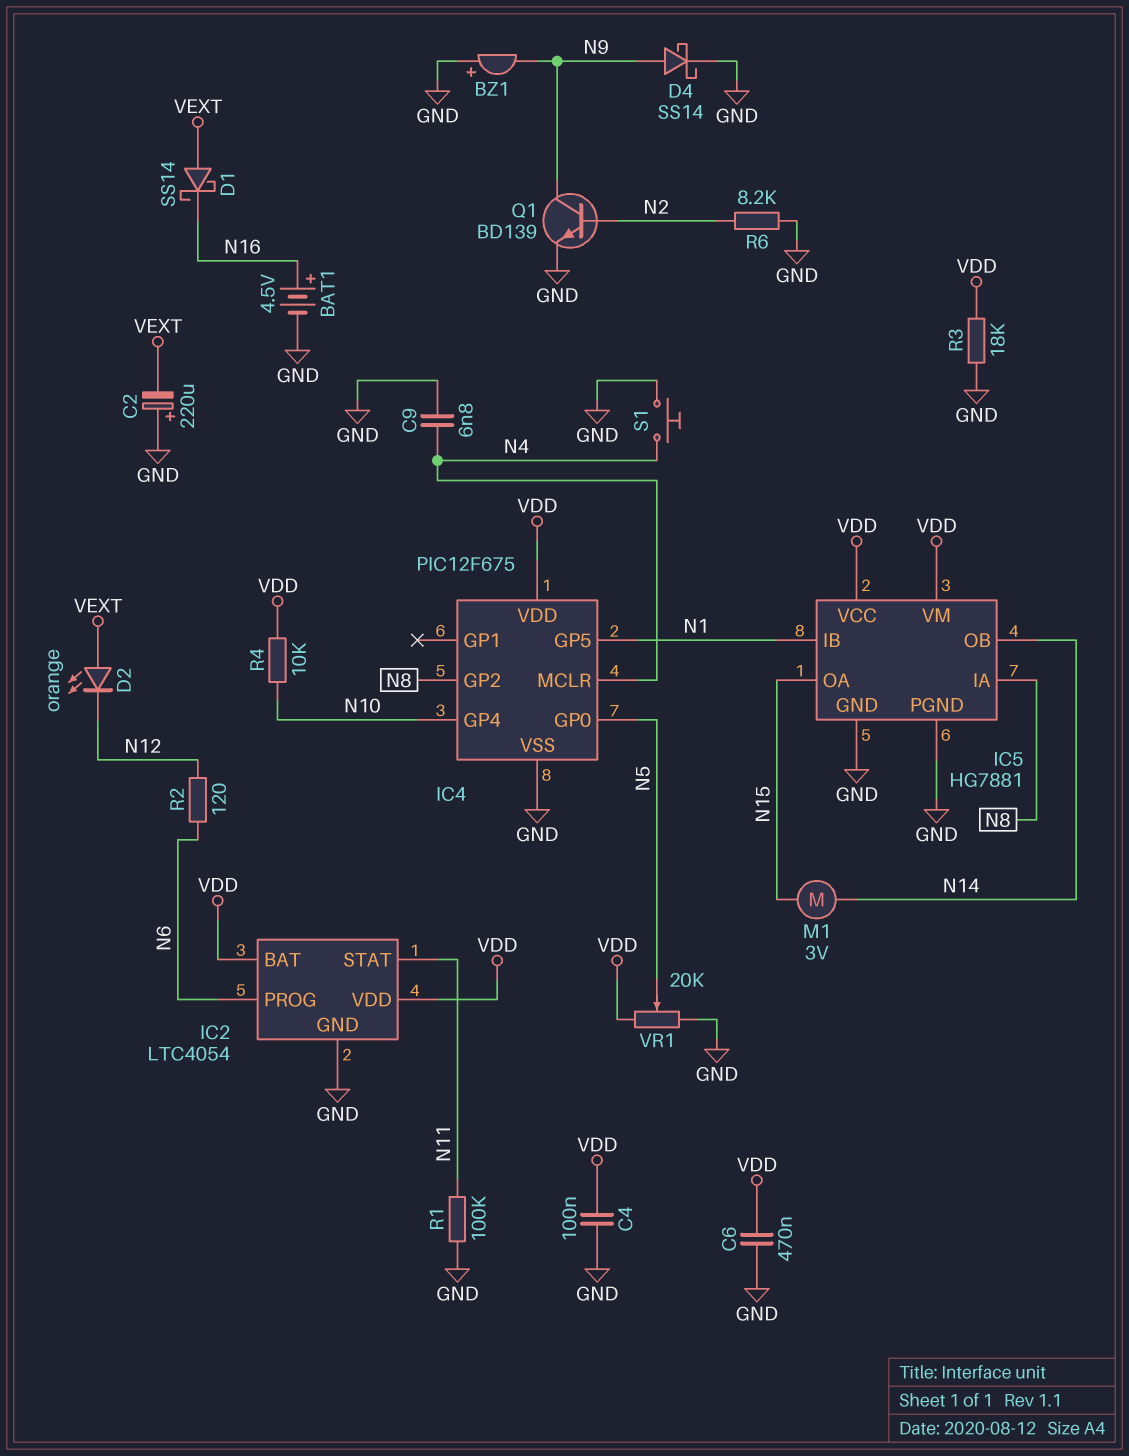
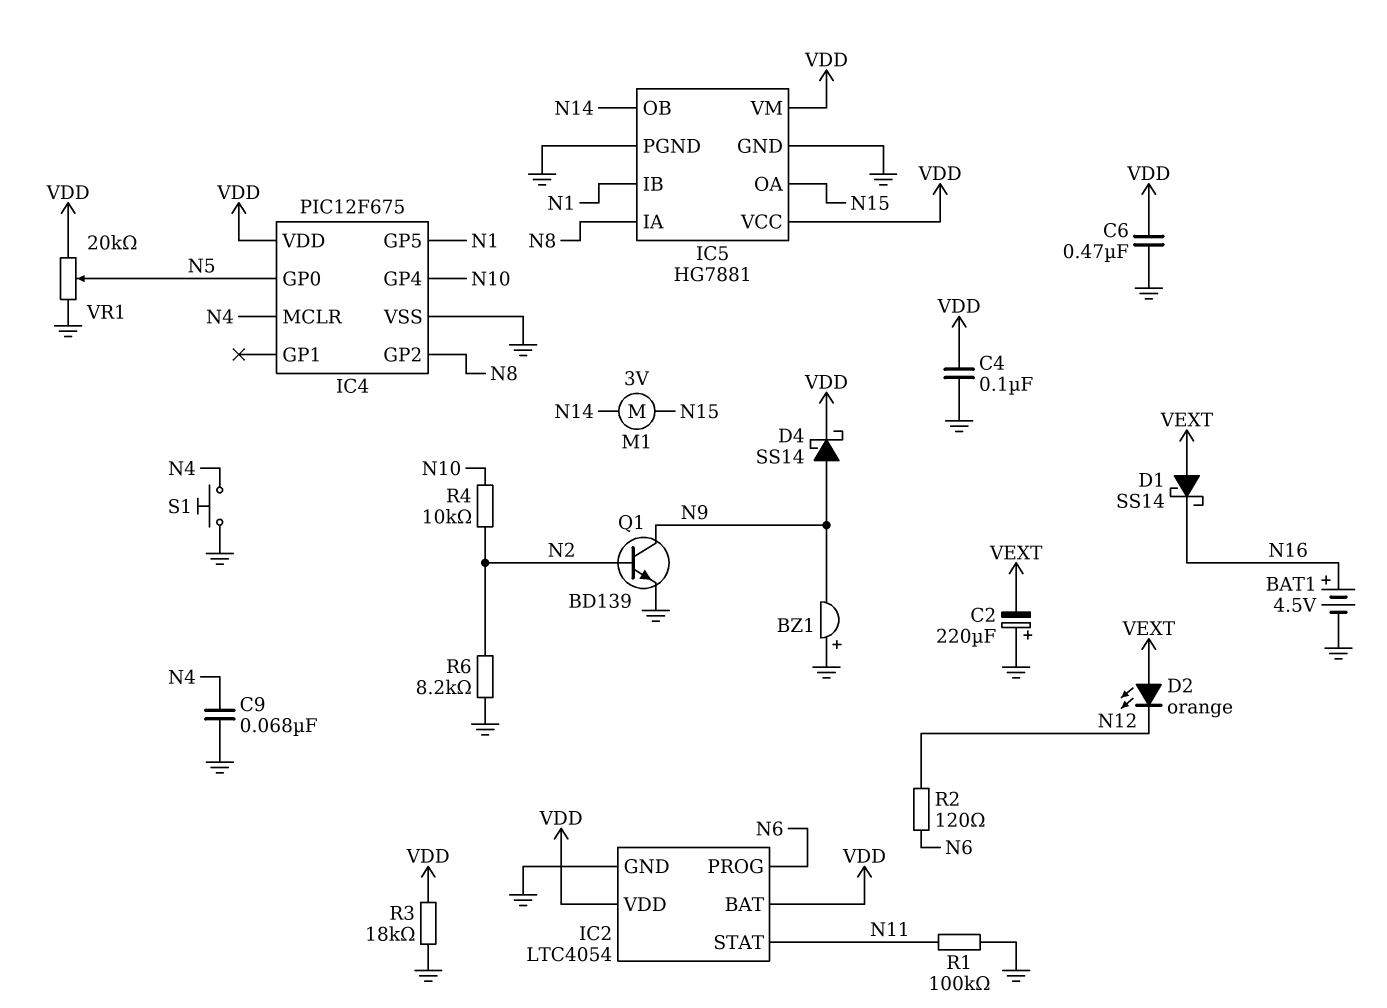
C9: 6.8nF (GND, N4) -> 68nF (GND, N4)
D4: schottky SS14 (A N9, K GND) -> schottky SS14 (A N9, K VDD)
R4: 10k (N10, VDD) -> 10k (N2, N10)

